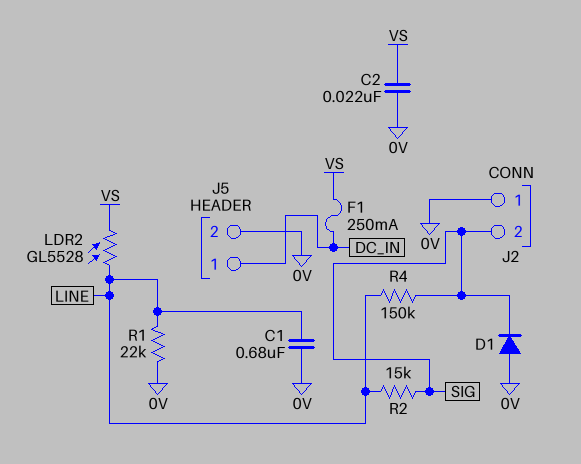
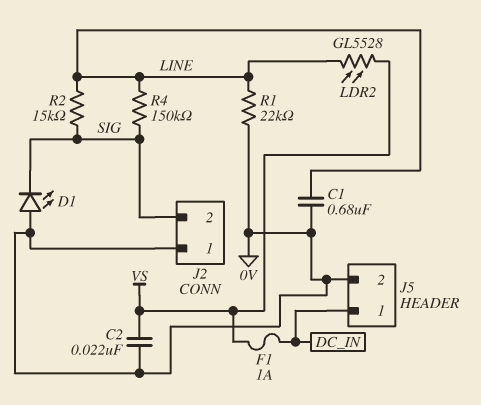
D1: diode (A 0V, K SIG) -> LED (A 0V, K SIG)
F1: 250mA (DC_IN, VS) -> 1A (DC_IN, VS)

